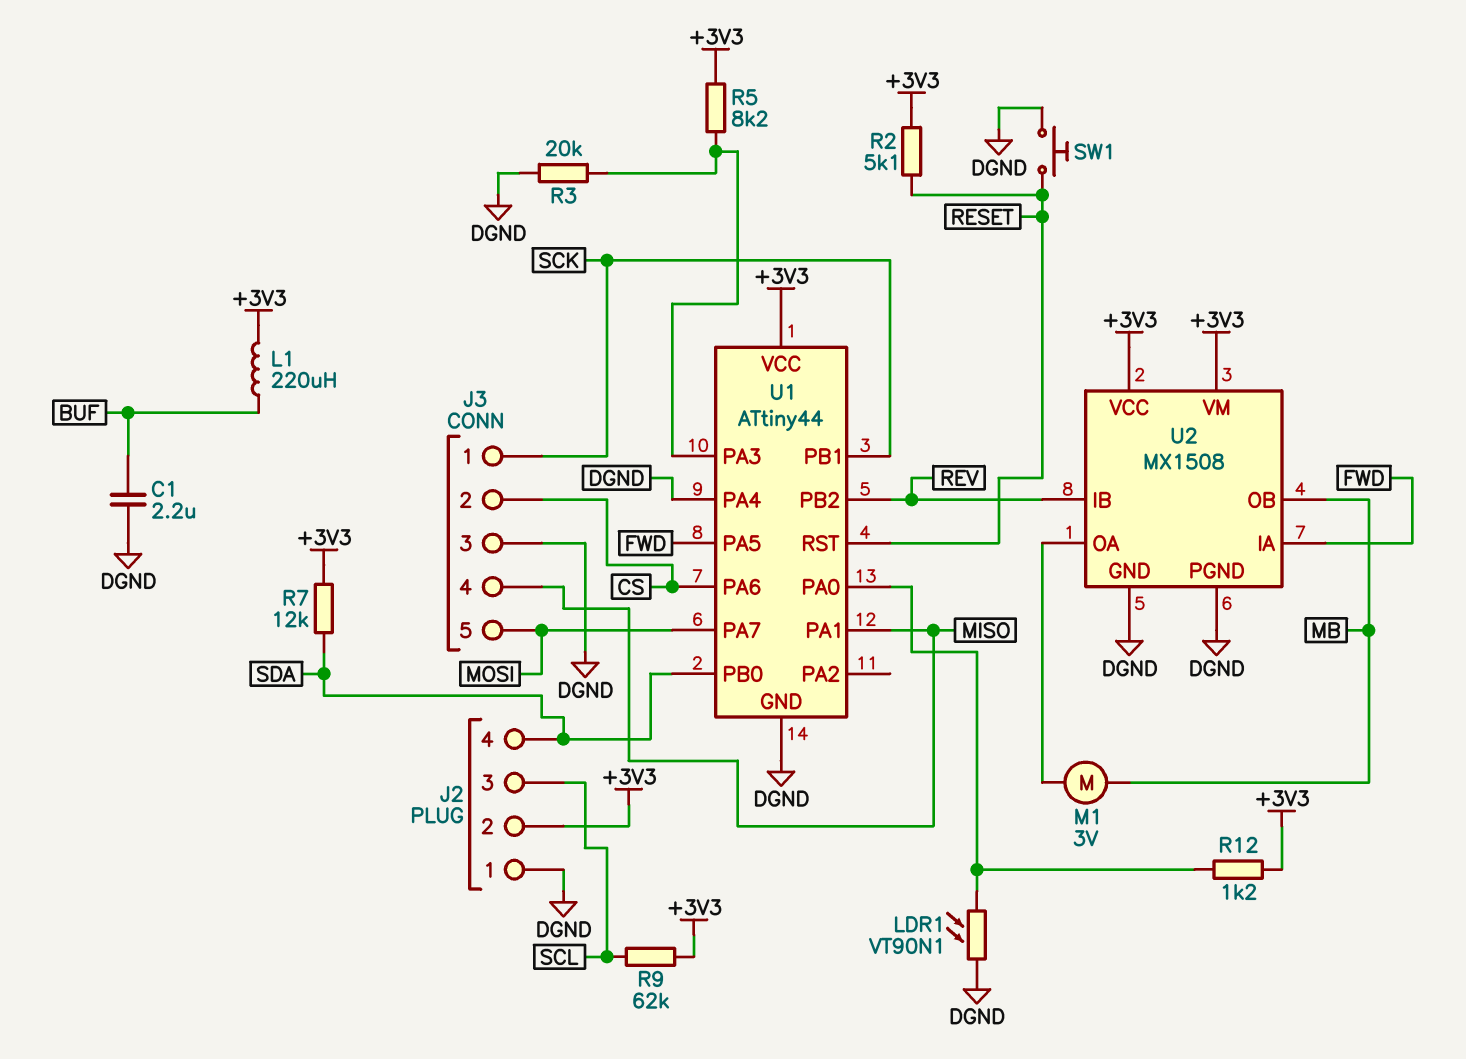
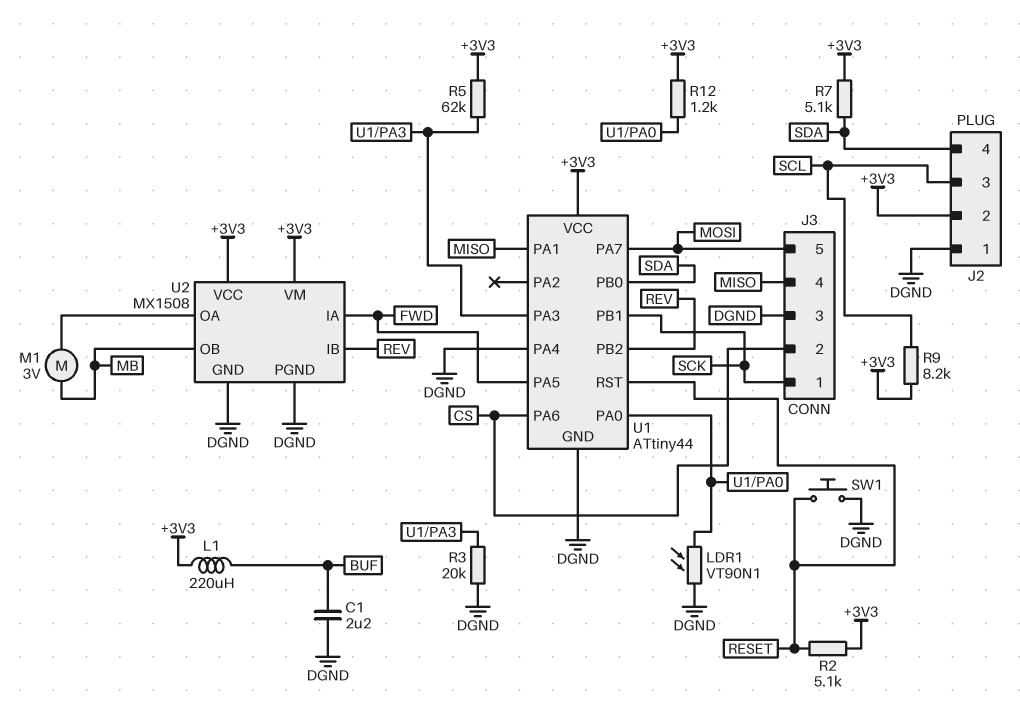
R5: 8.2k (+3V3, U1/PA3) -> 62k (+3V3, U1/PA3)
R7: 12k (+3V3, SDA) -> 5.1k (+3V3, SDA)
R9: 62k (+3V3, SCL) -> 8.2k (+3V3, SCL)

